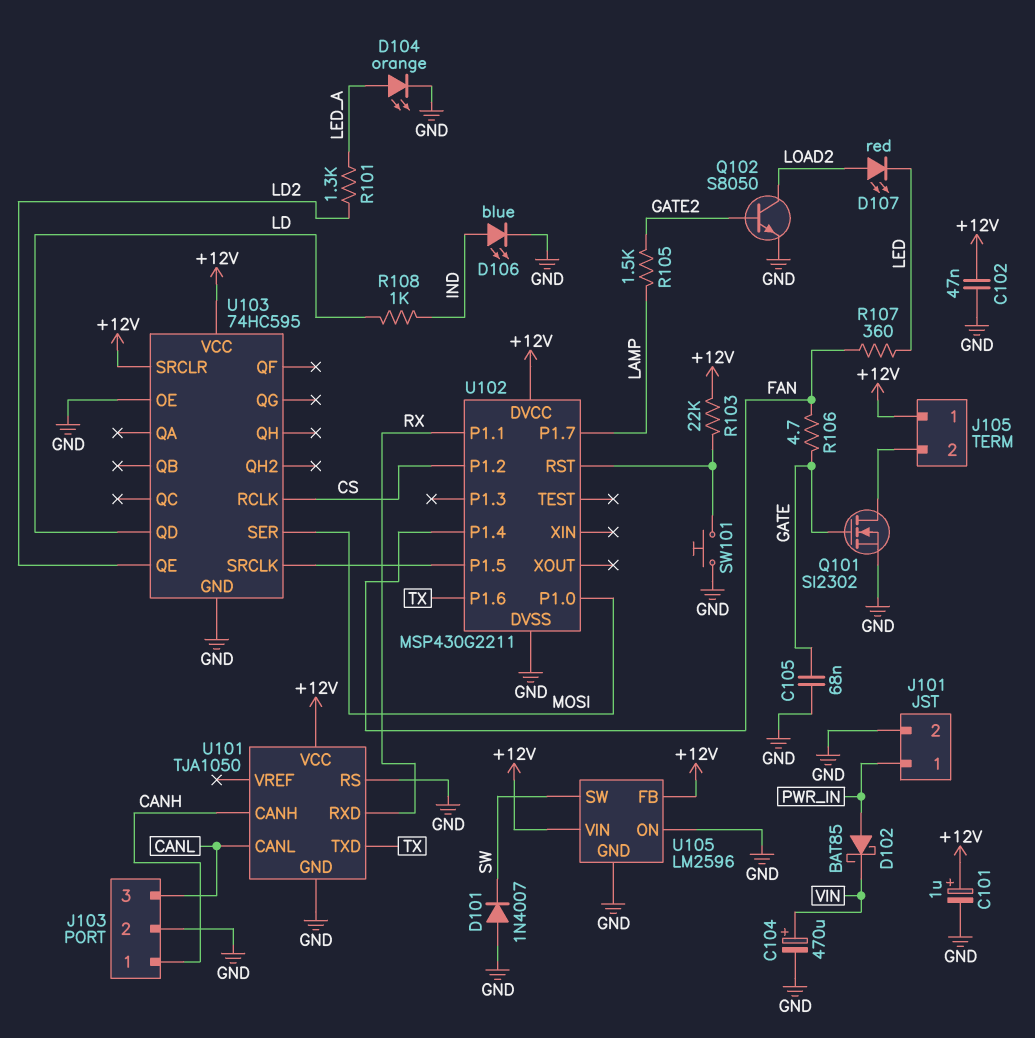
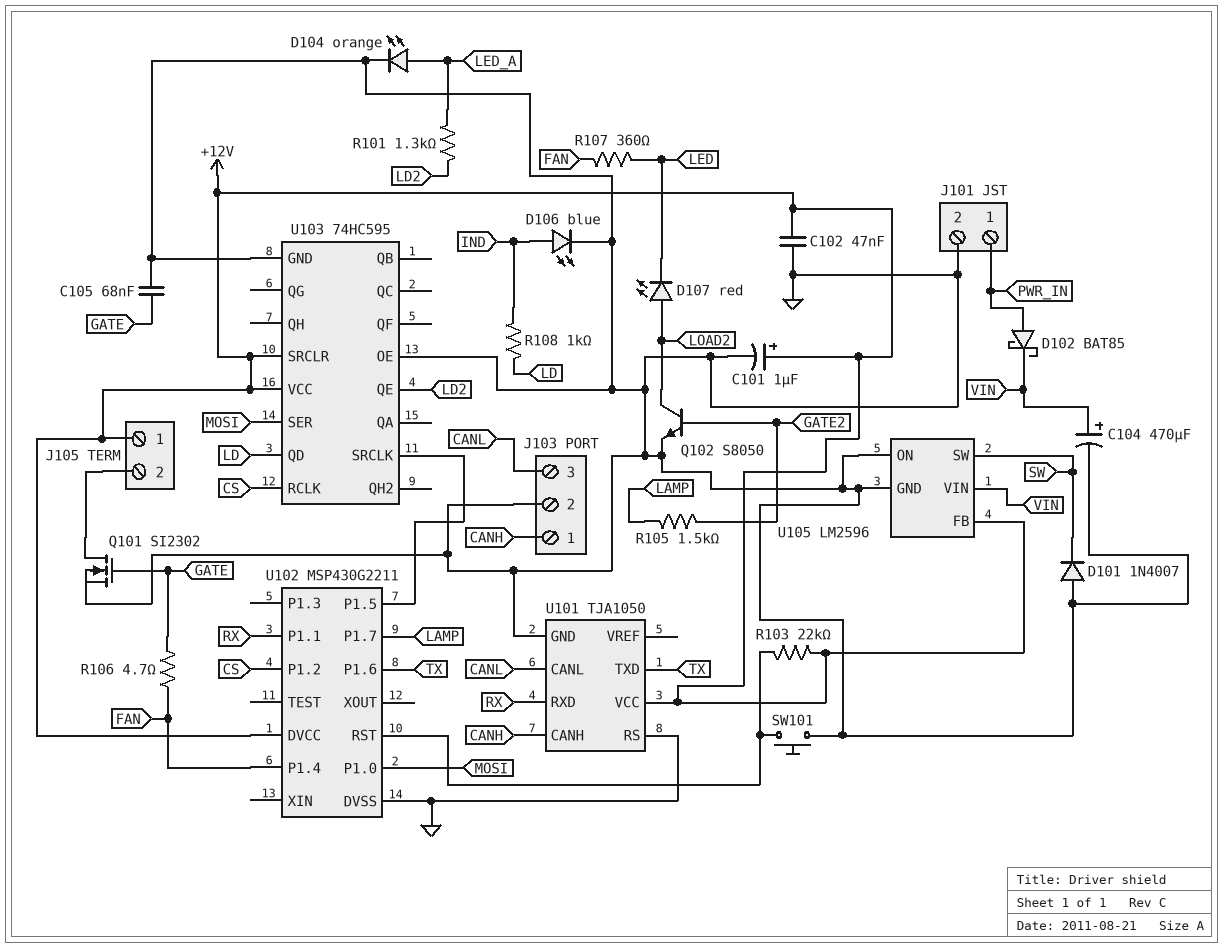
U105 pin VIN: +12V -> VIN

